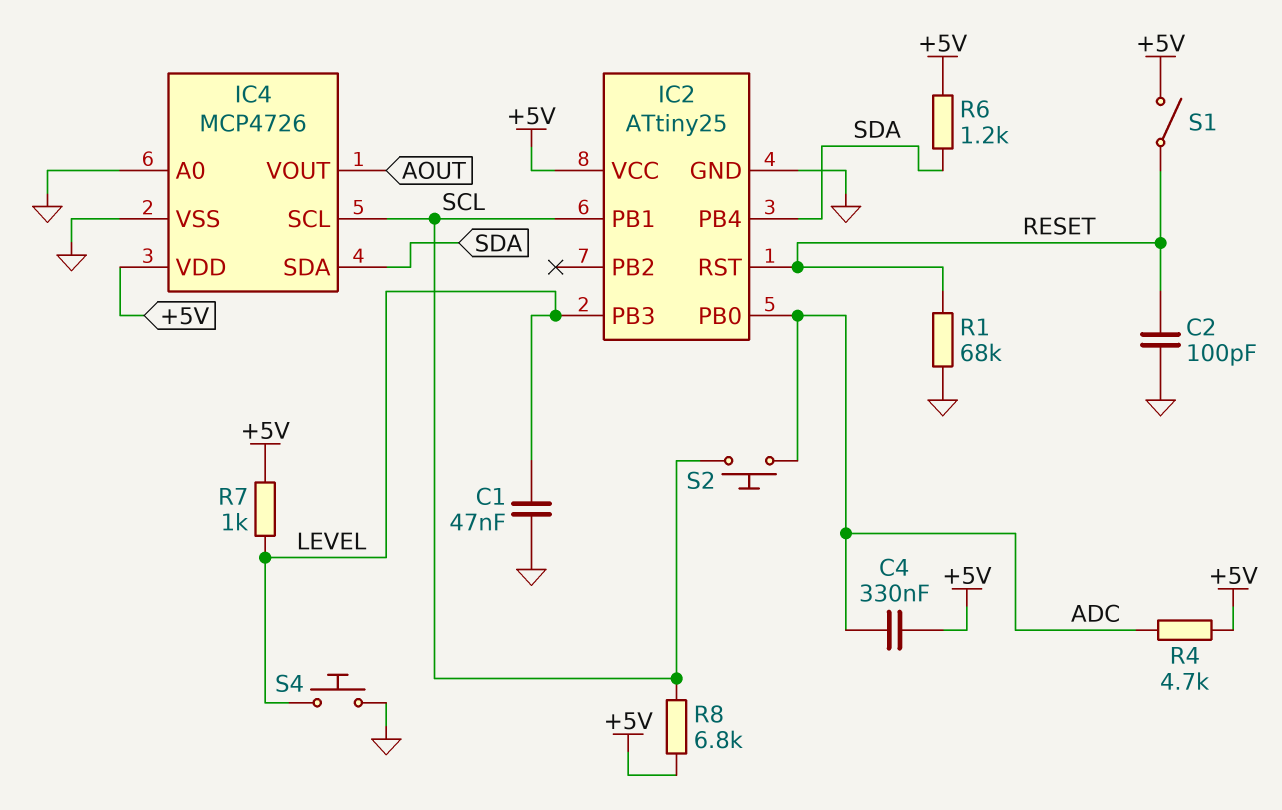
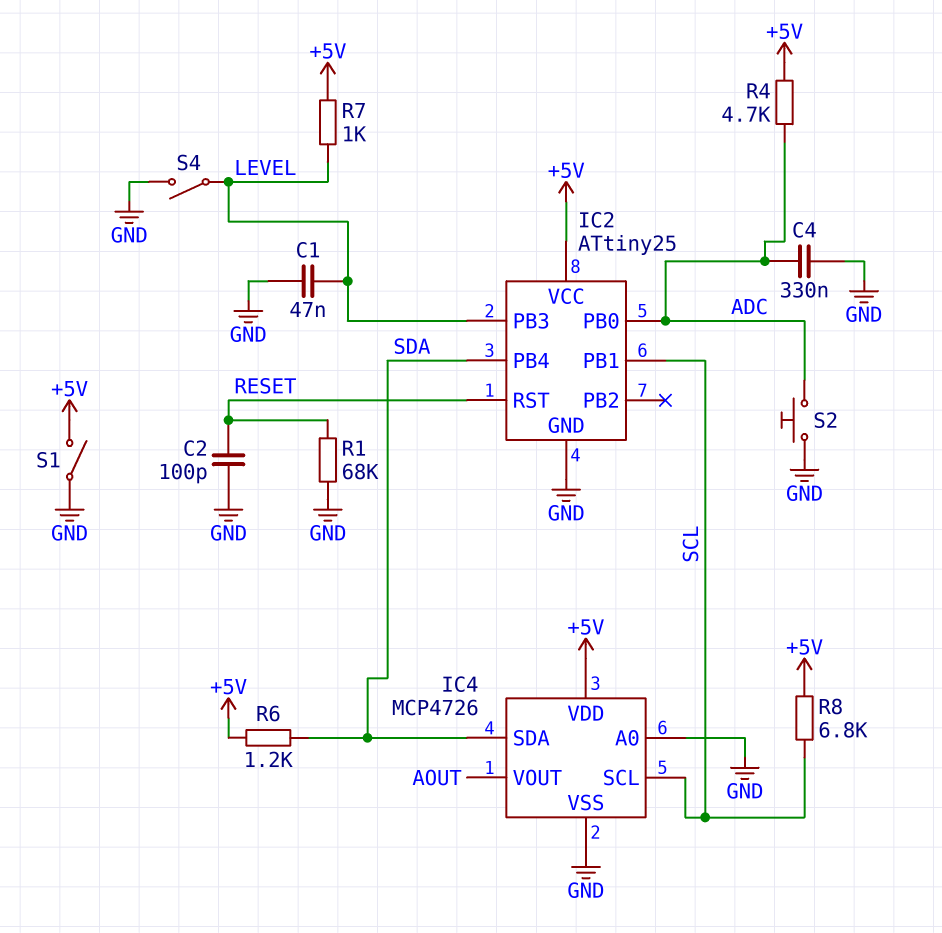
C4: 330nF (+5V, ADC) -> 330nF (ADC, GND)
S1: switch (+5V, RESET) -> switch (+5V, GND)
S2: button (ADC, SCL) -> button (ADC, GND)
S4: button (GND, LEVEL) -> switch (GND, LEVEL)

